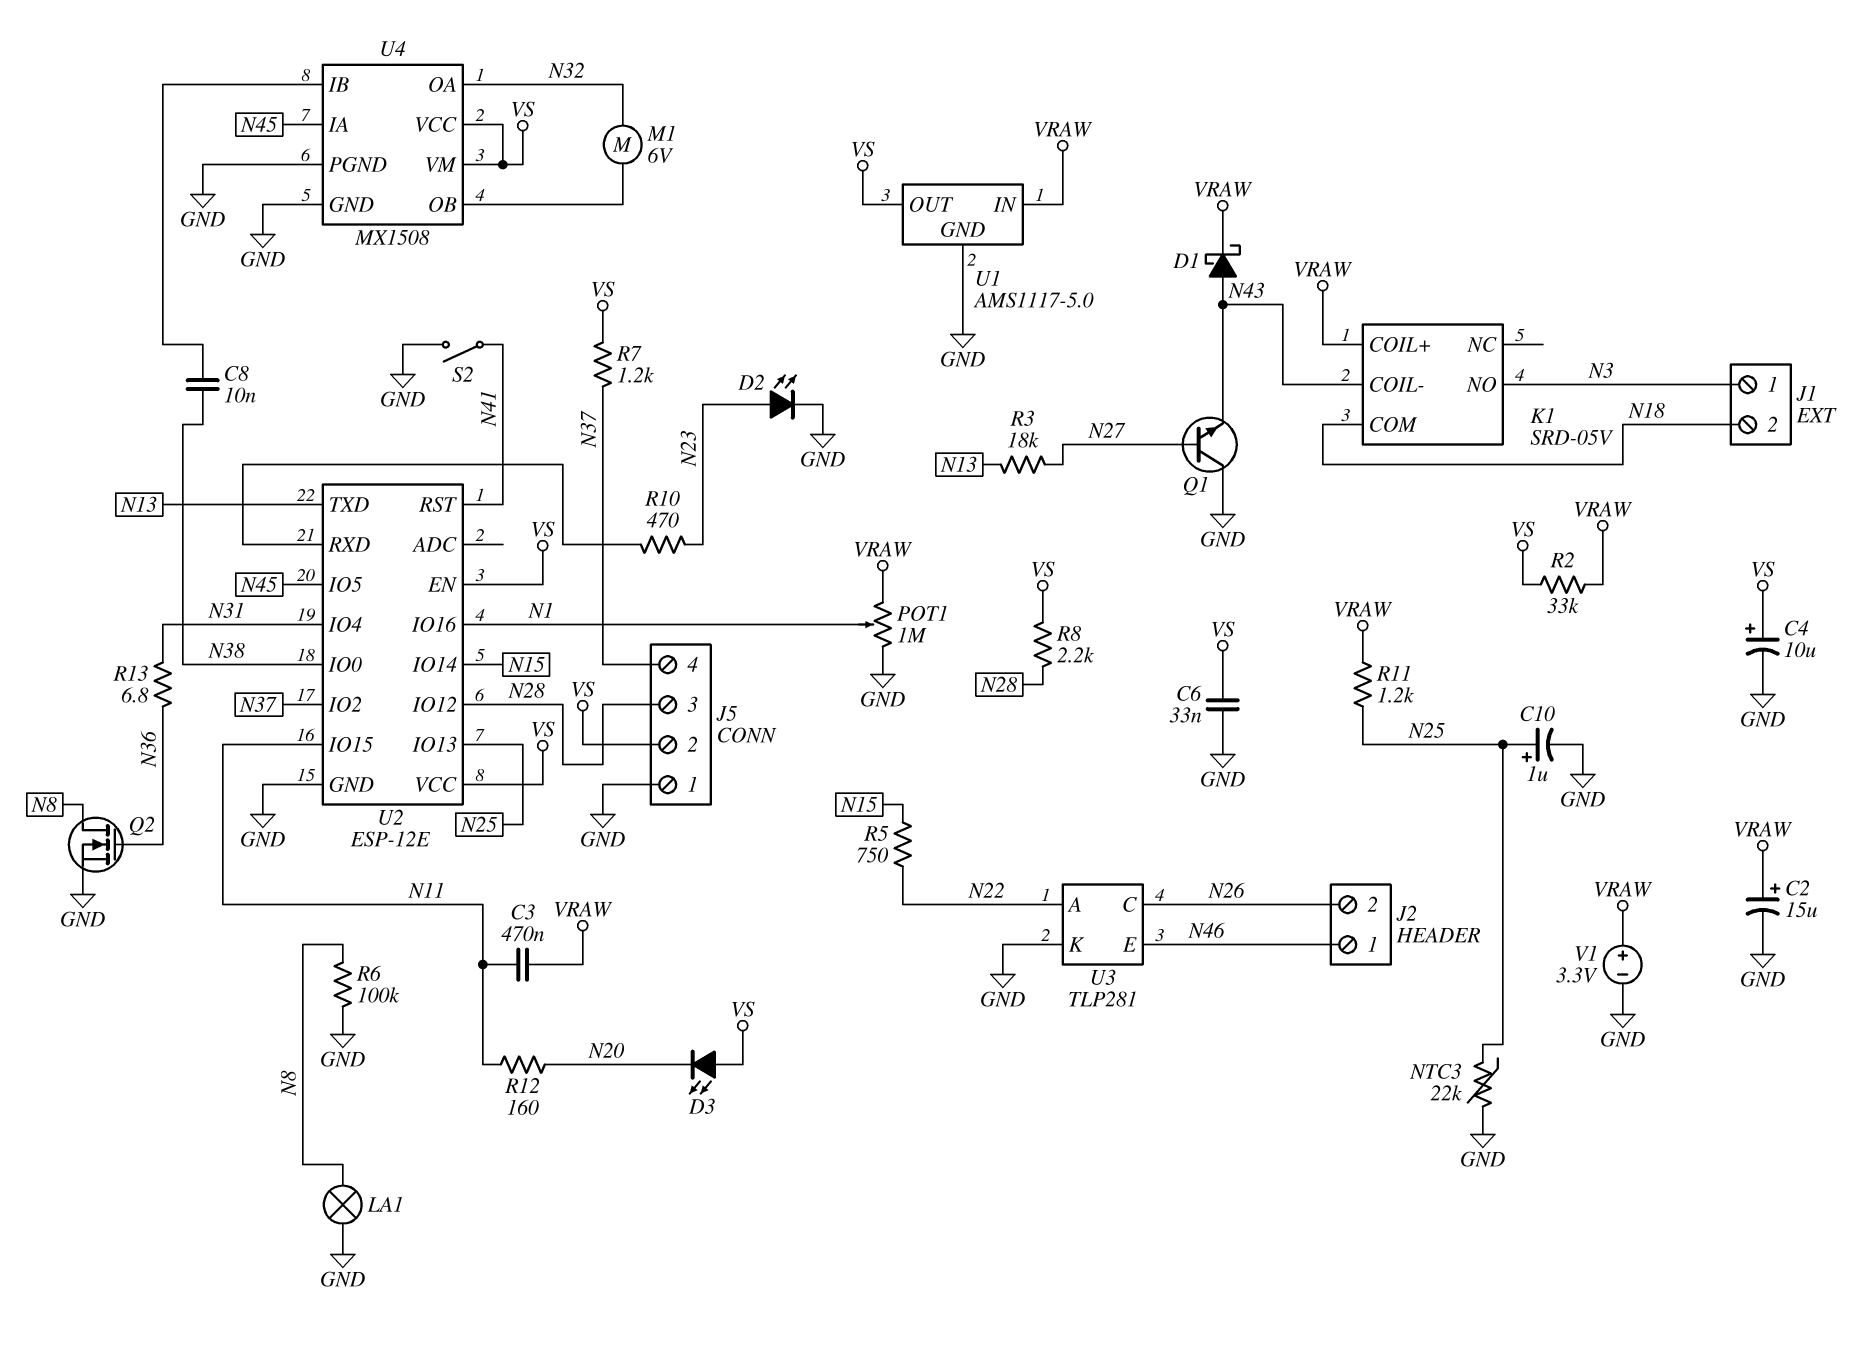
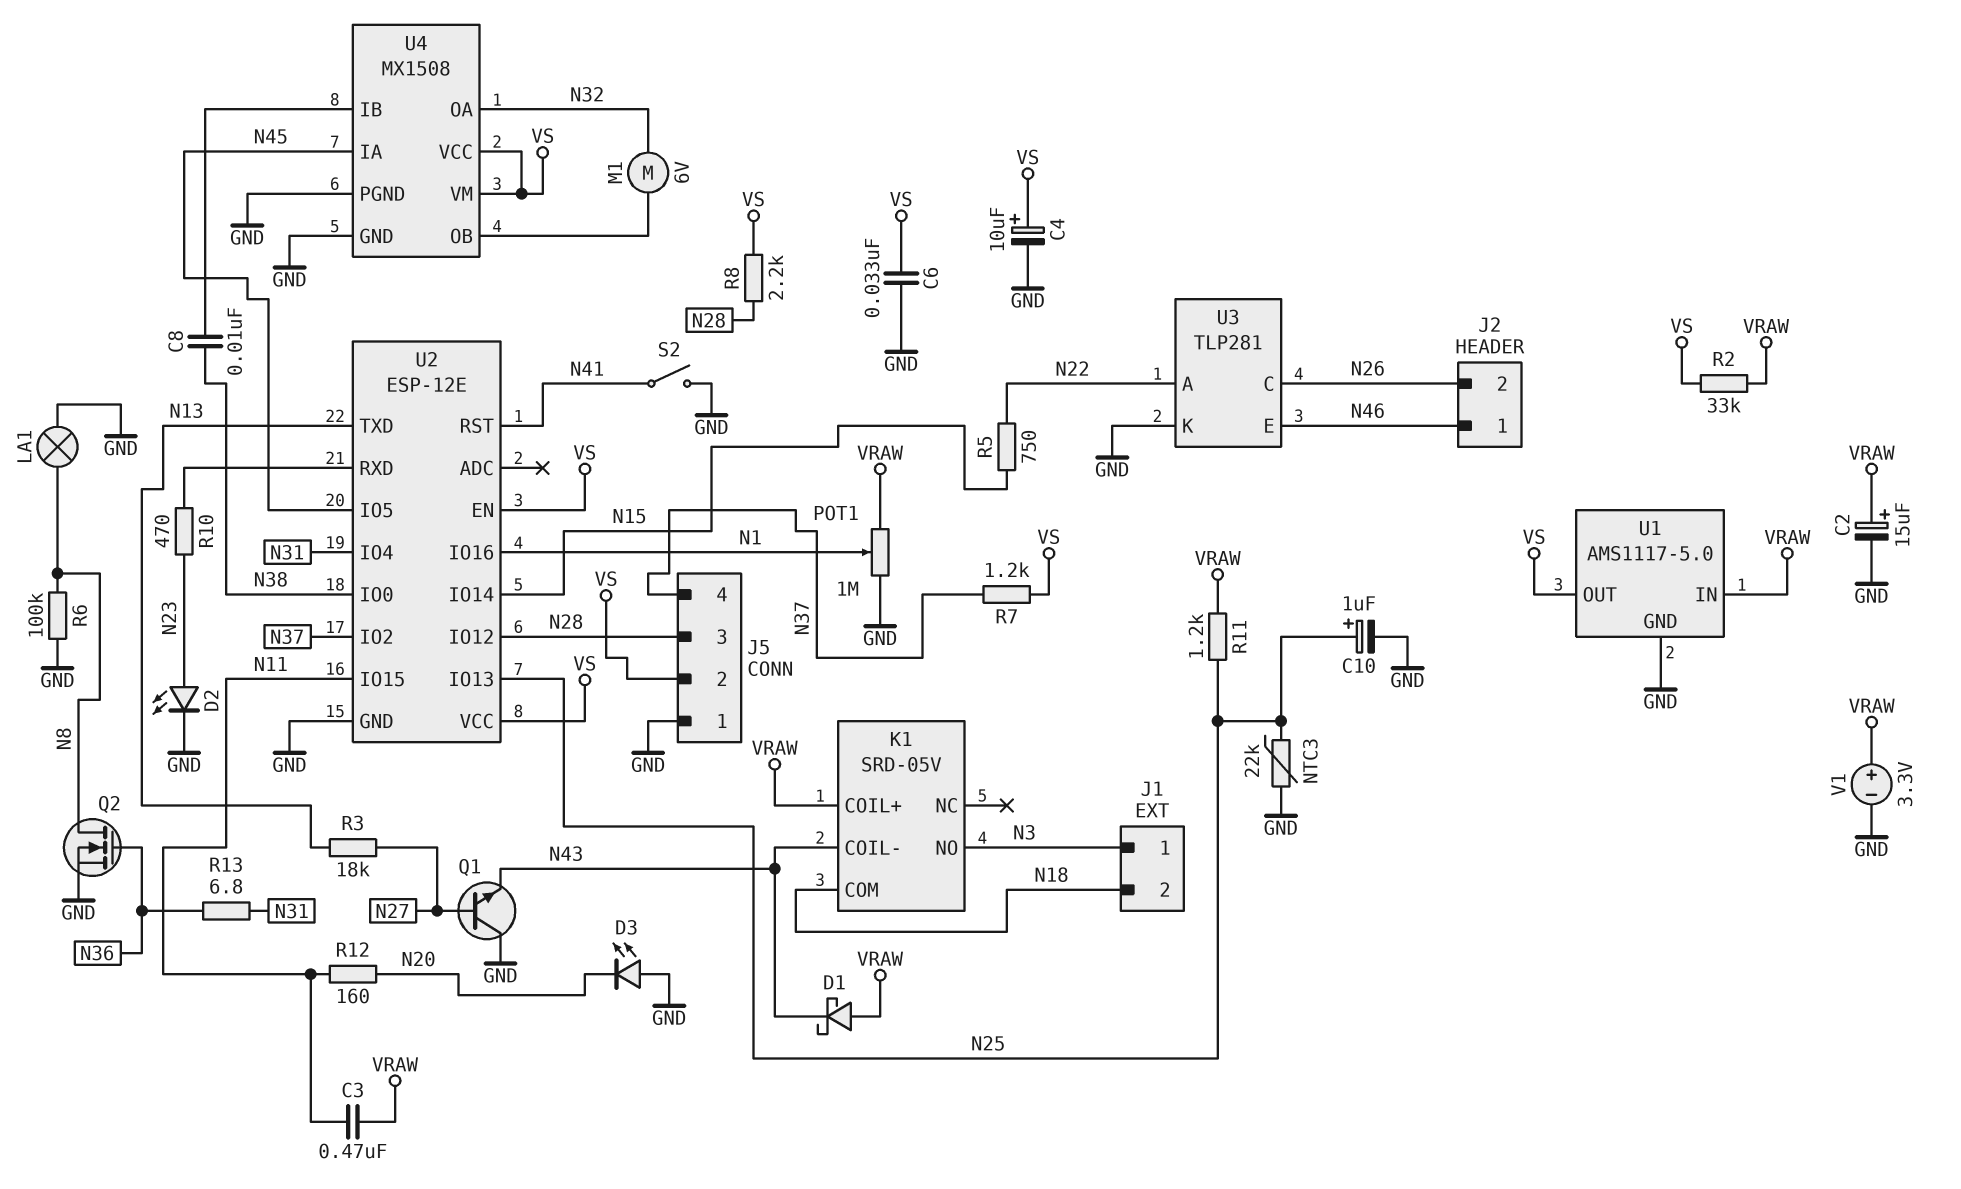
D1: schottky (A N43, K VRAW) -> schottky (A VRAW, K N43)
D3: LED (A VS, K N20) -> LED (A GND, K N20)

